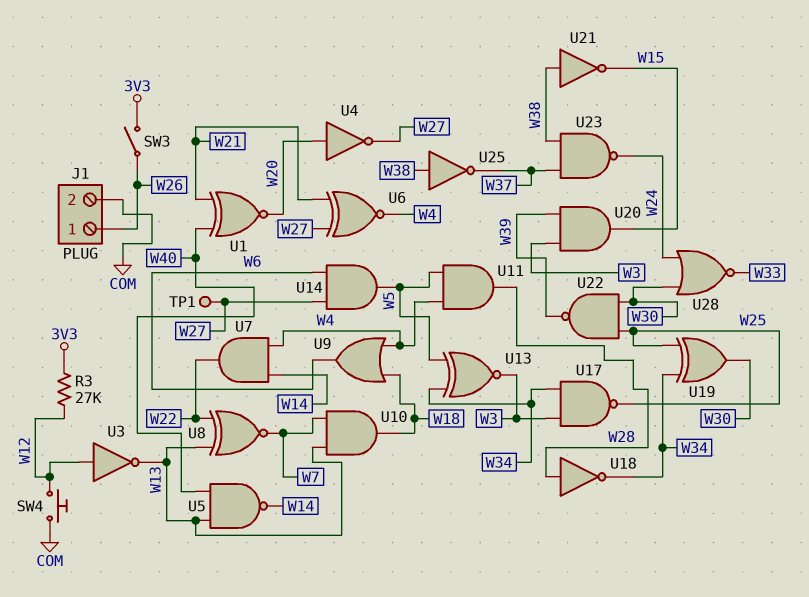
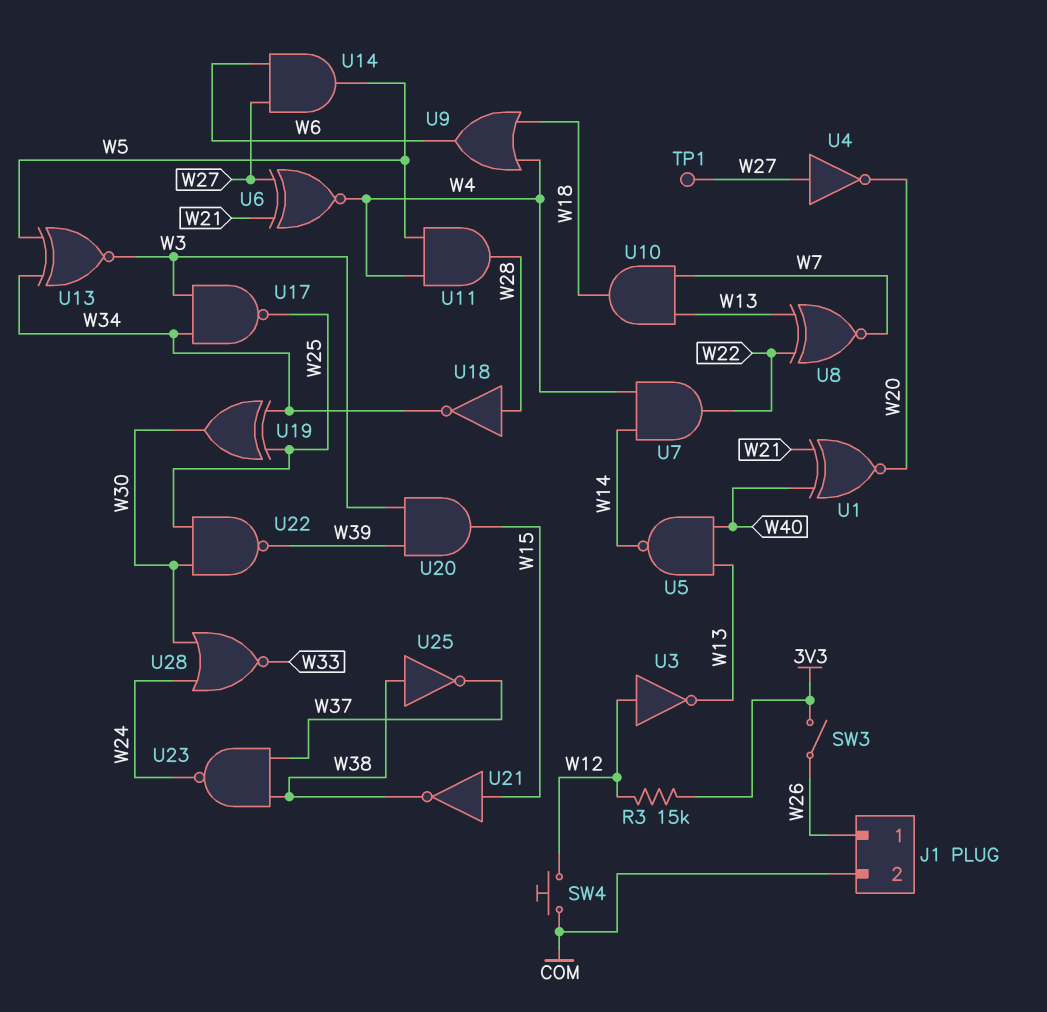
R3: 27k (3V3, W12) -> 15k (3V3, W12)
U4: NOT (in W20, out W27) -> NOT (in W27, out W20)
U21: NOT (in W38, out W15) -> NOT (in W15, out W38)

